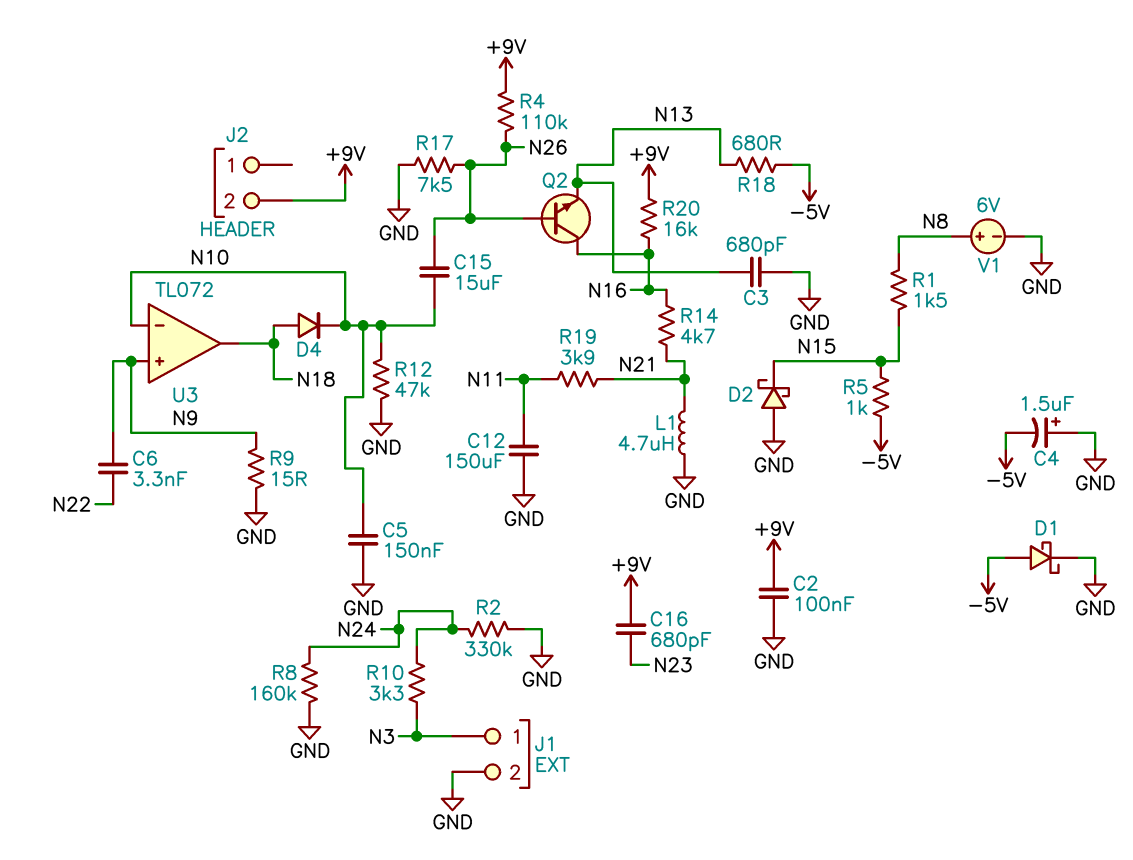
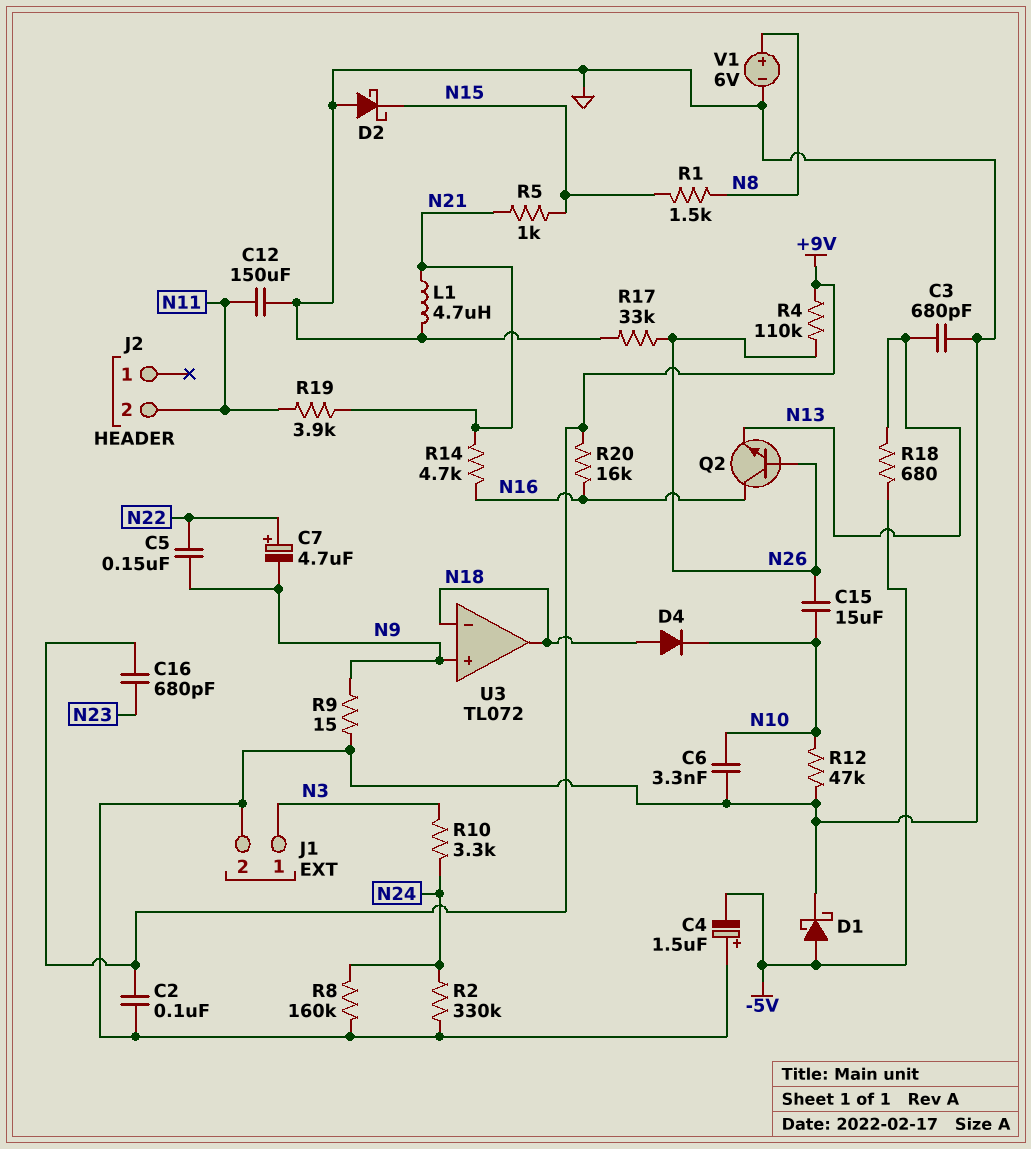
C5: 150nF (GND, N10) -> 150nF (N9, N22)
C6: 3.3nF (N9, N22) -> 3.3nF (GND, N10)
C7: none -> 4.7uF (plus N22, minus N9)
J2 pin 2: +9V -> N11
R5: 1k (-5V, N15) -> 1k (N15, N21)
R17: 7.5k (GND, N26) -> 33k (GND, N26)
U3 pin in-: N10 -> N18

